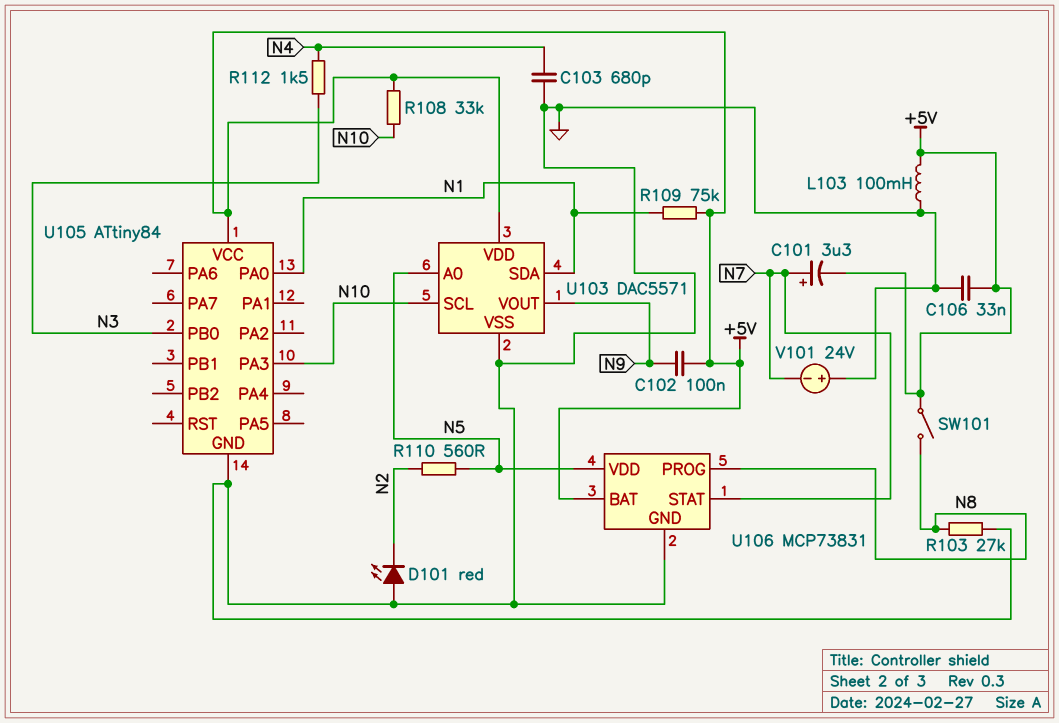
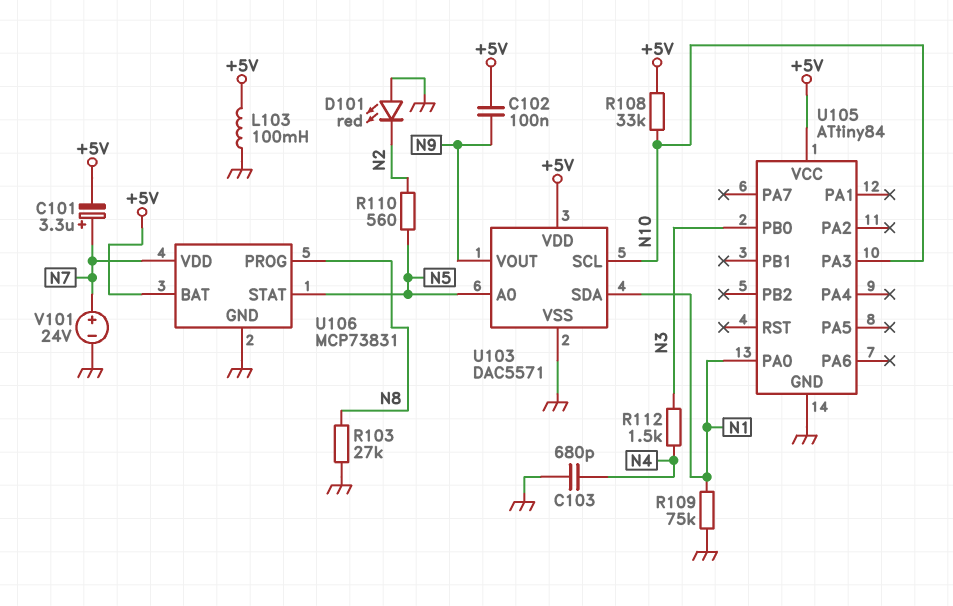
C106: 33nF (+5V, GND) -> none
R109: 75k (+5V, N1) -> 75k (GND, N1)
SW101: switch (+5V, N8) -> none
U106 pin STAT: N7 -> N5
U106 pin VDD: N5 -> N7
V101: 24V (plus GND, minus N7) -> 24V (plus N7, minus GND)

